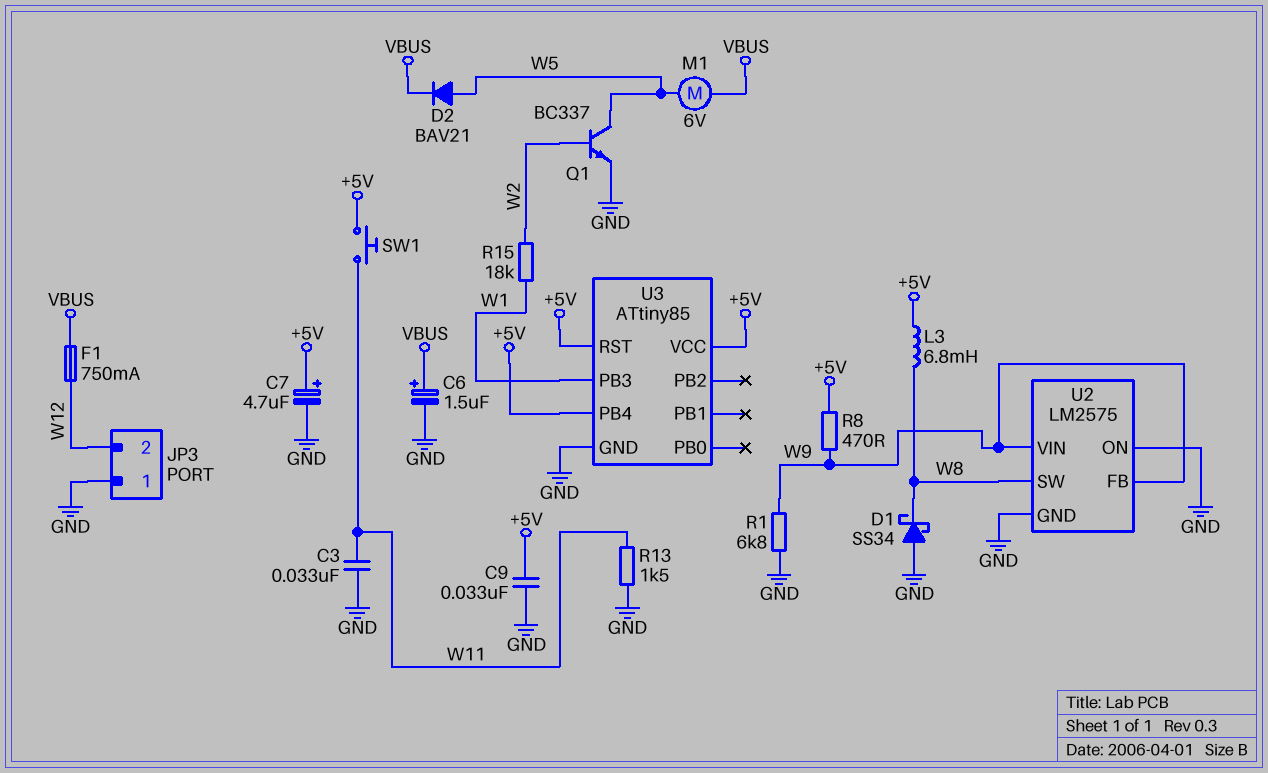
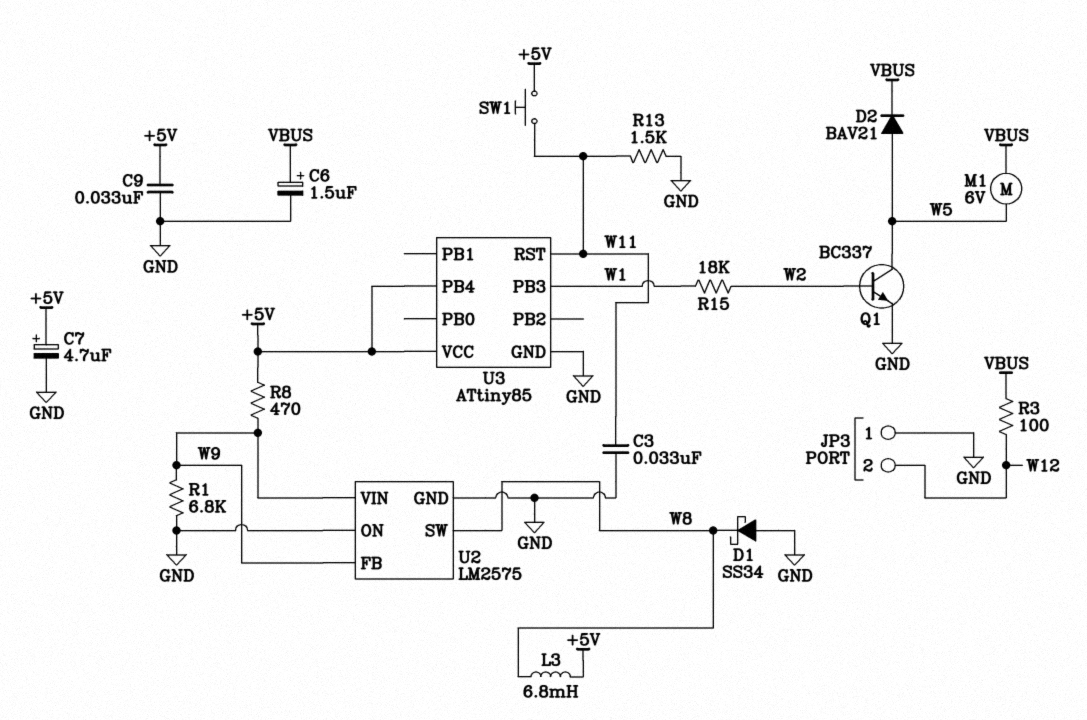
F1: 750mA (VBUS, W12) -> none
R3: none -> 100 (VBUS, W12)
U3 pin RST: +5V -> W11

